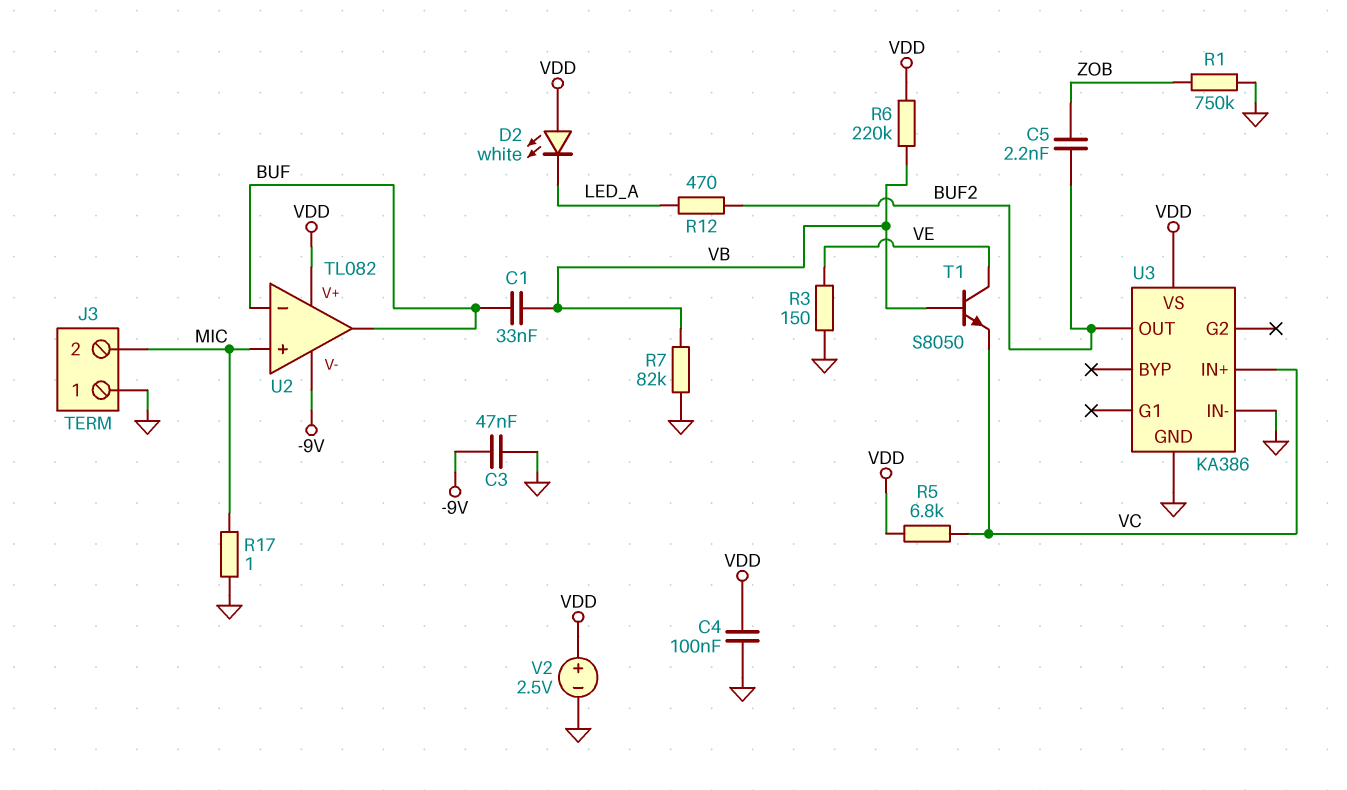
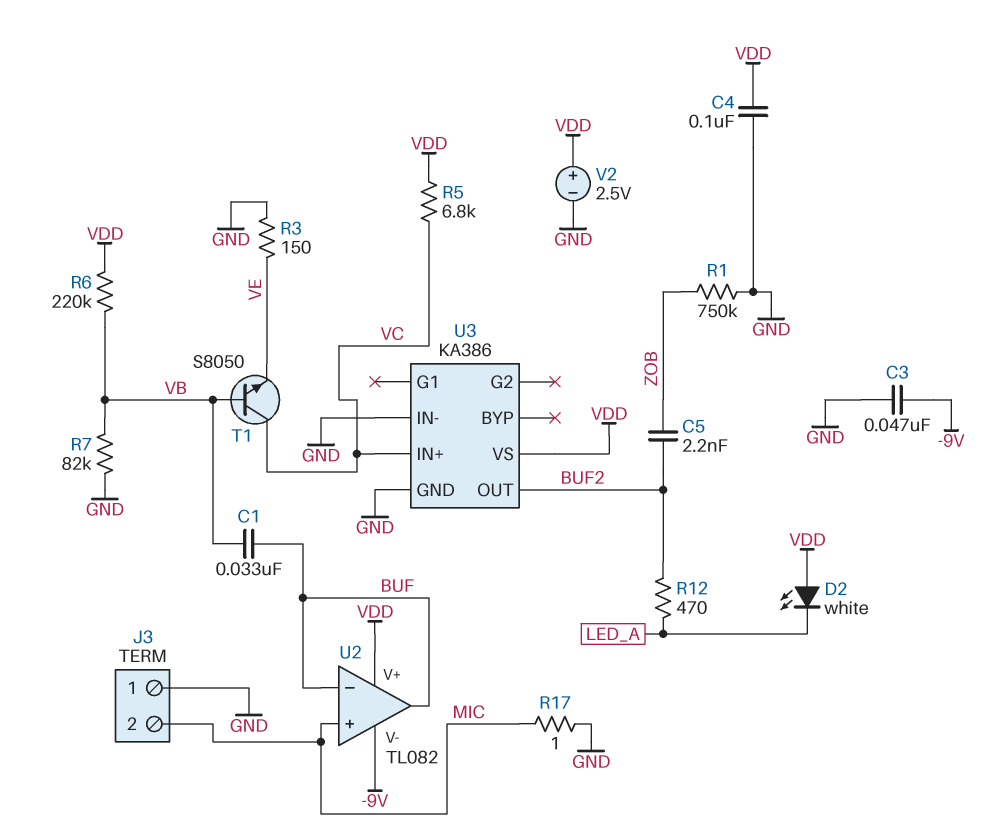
T1: NPN S8050 (B VB, C VE, E VC) -> NPN S8050 (B VB, C VC, E VE)

